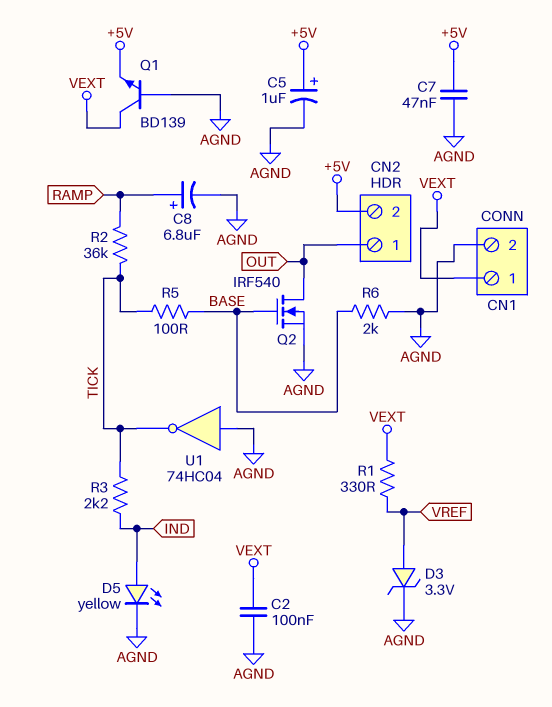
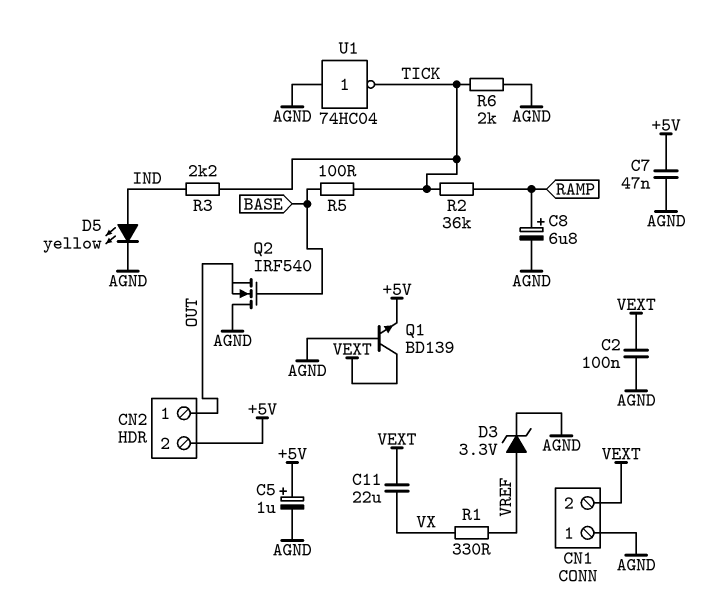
C11: none -> 22uF (VEXT, VX)
CN1 pin 1: VEXT -> AGND
CN1 pin 2: AGND -> VEXT
Q2: NMOS IRF540 (G BASE, D OUT, S AGND) -> NMOS IRF540 (G BASE, D AGND, S OUT)
R1: 330 (VEXT, VREF) -> 330 (VREF, VX)
R6: 2k (AGND, BASE) -> 2k (AGND, TICK)

